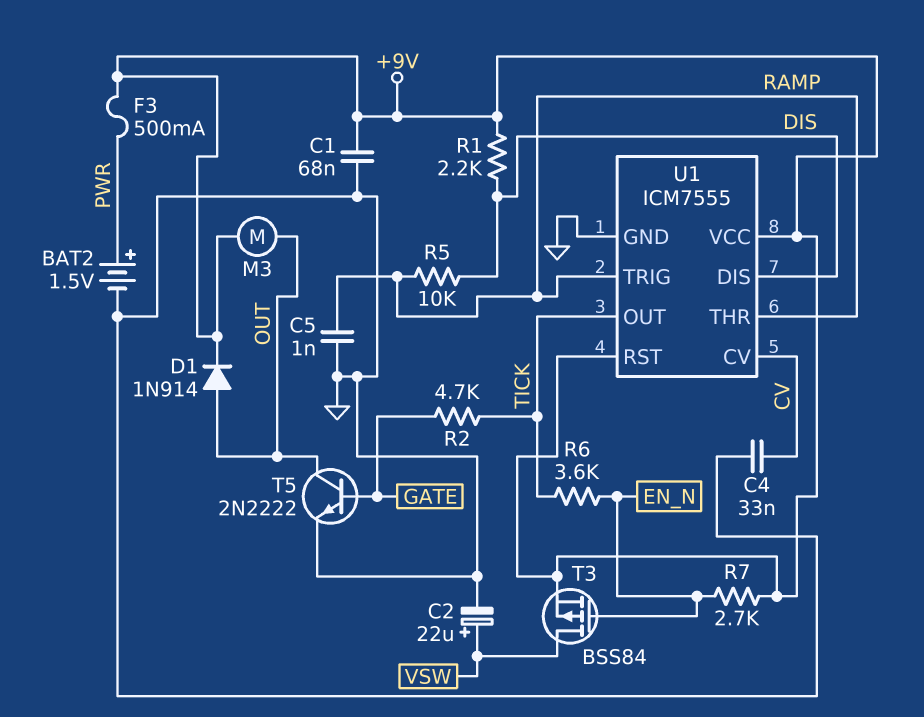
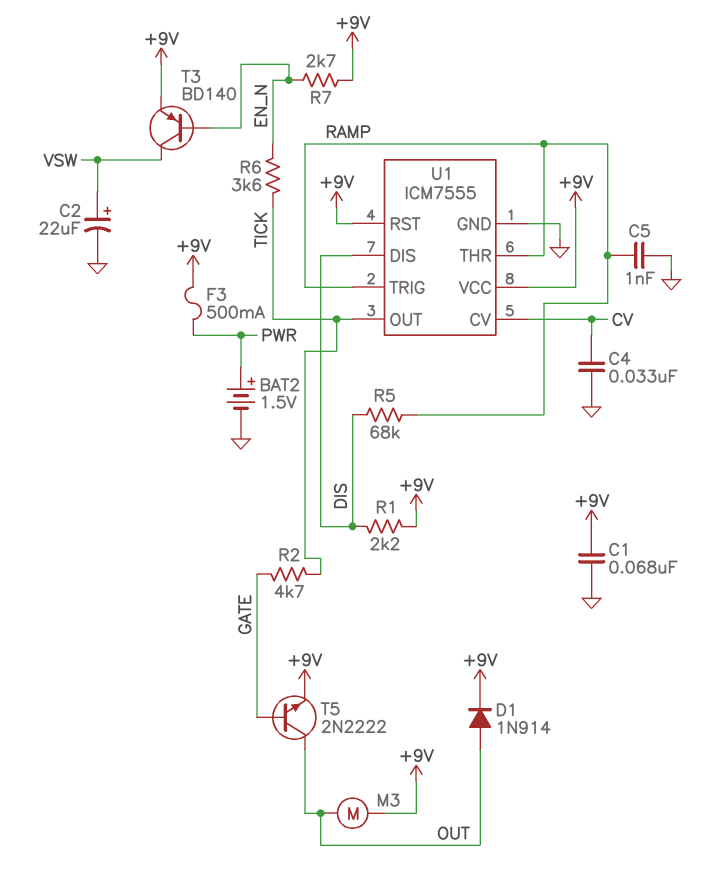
R5: 10k (DIS, RAMP) -> 68k (DIS, RAMP)
T3: PMOS BSS84 (G EN_N, D VSW, S +9V) -> PNP BD140 (B EN_N, C VSW, E +9V)
T5: NPN 2N2222 (B GATE, C OUT, E GND) -> NPN 2N2222 (B GATE, C OUT, E +9V)

